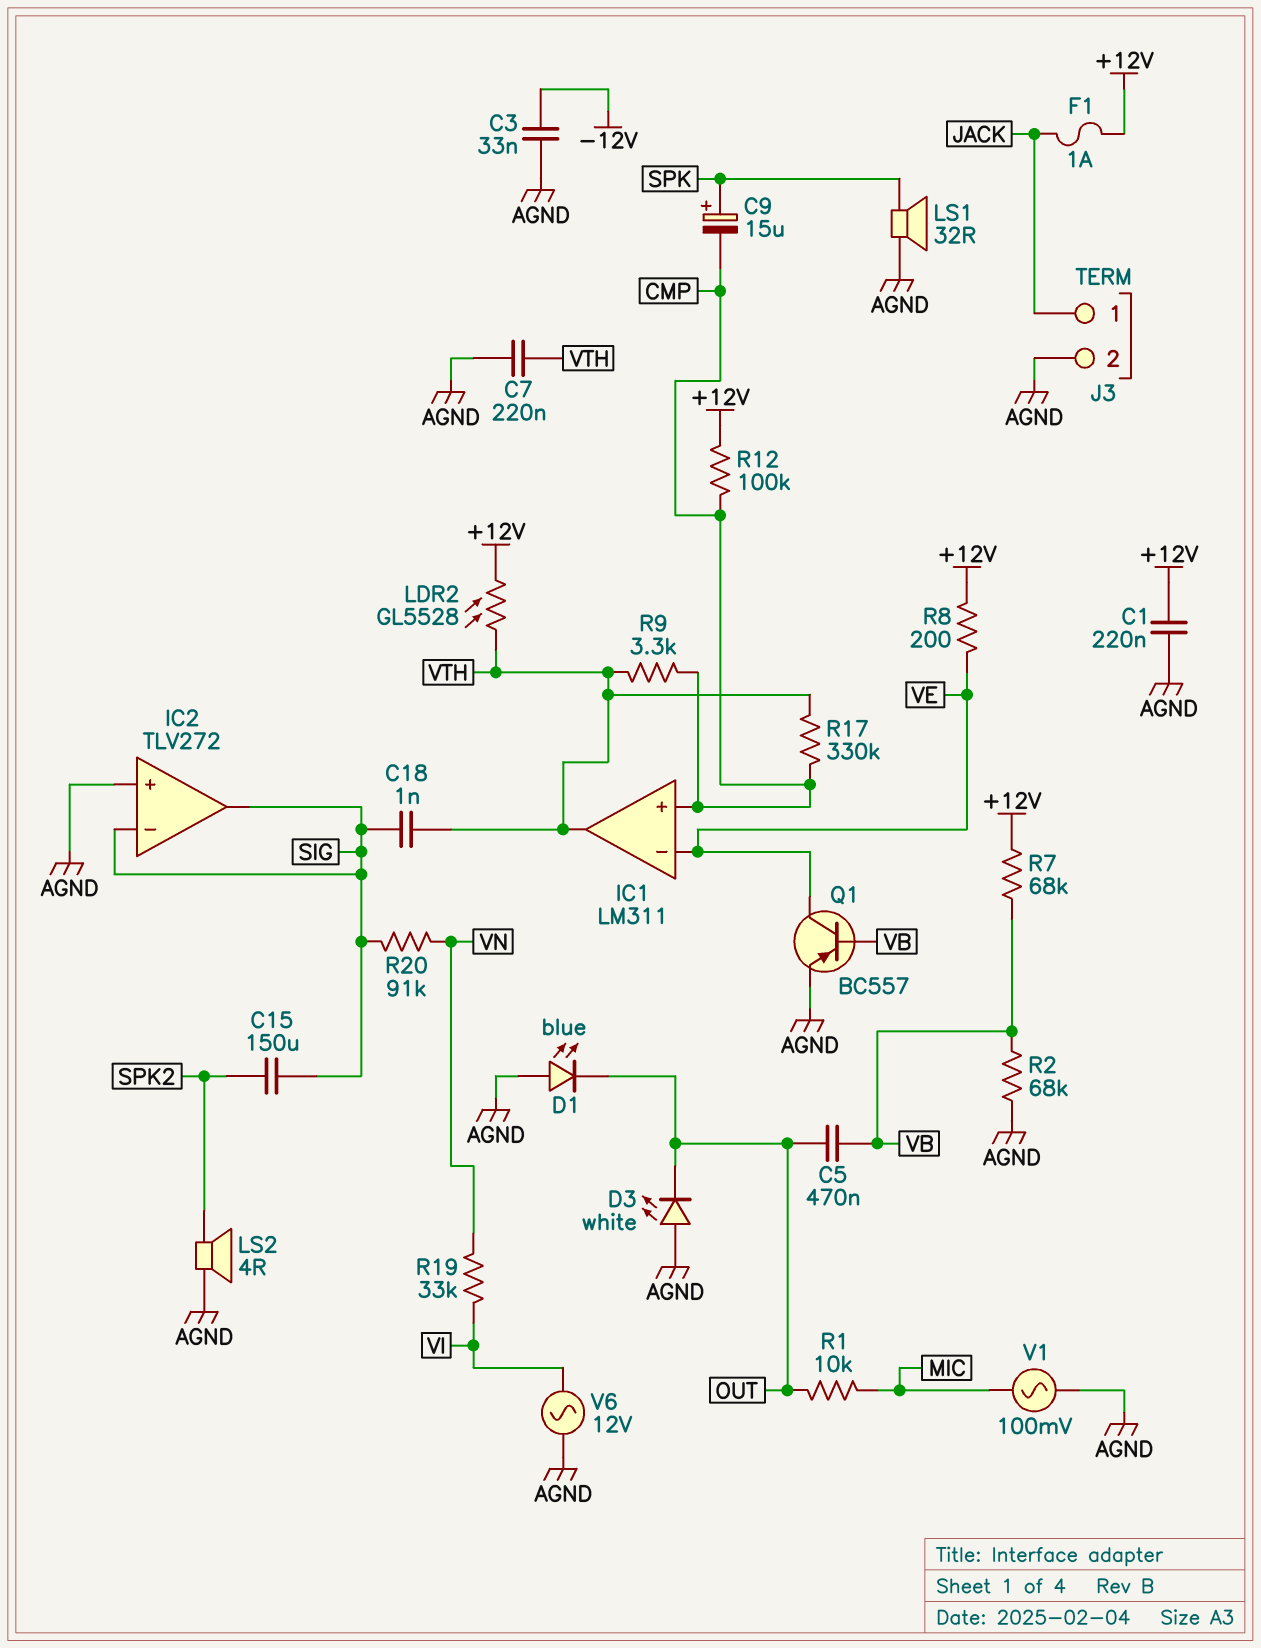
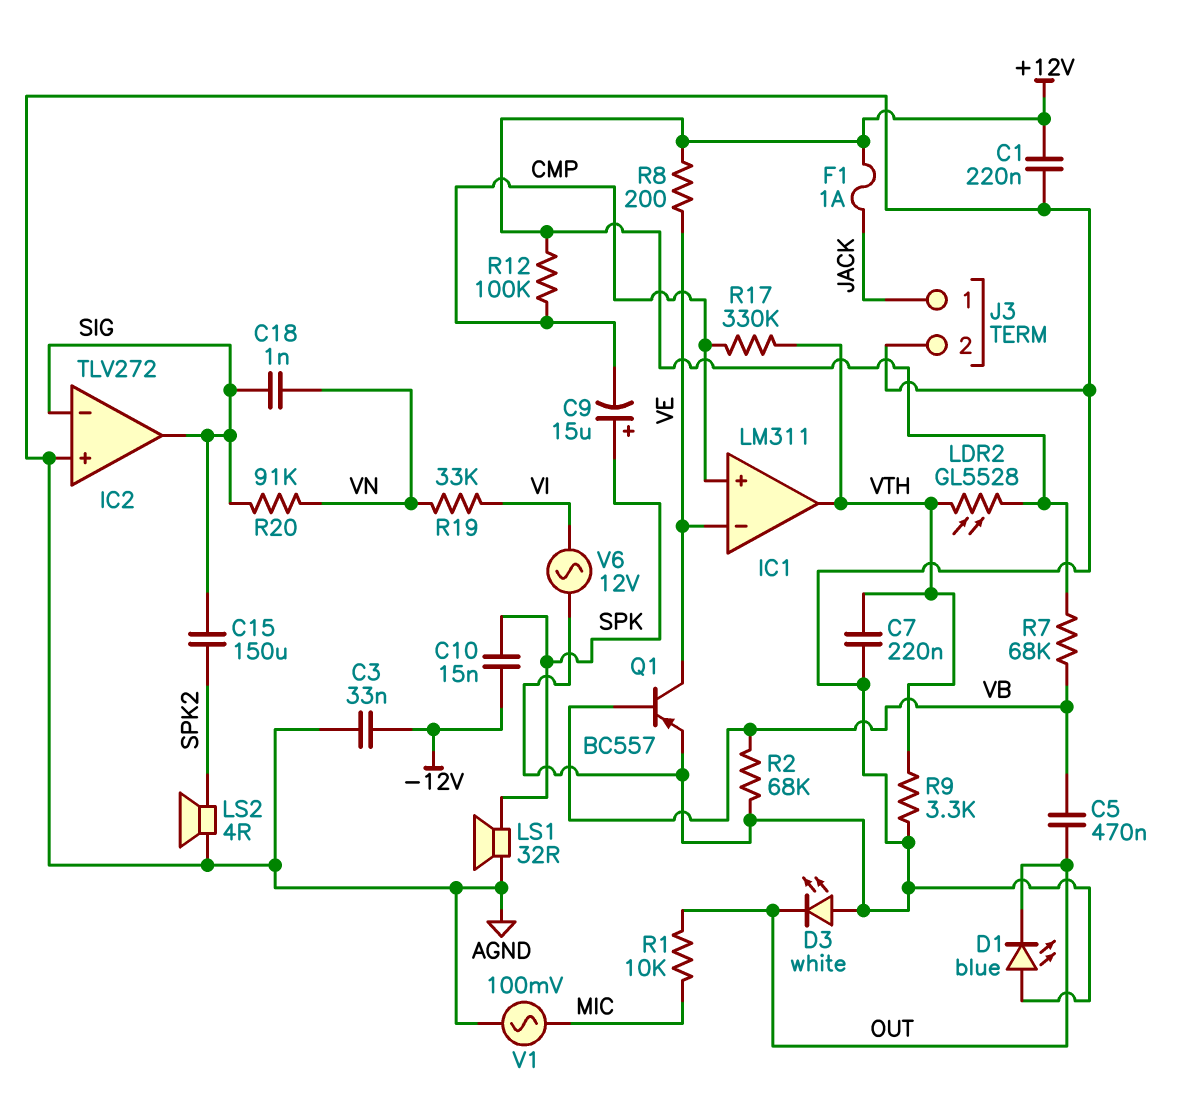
C10: none -> 15nF (-12V, SPK)
C18: 1nF (SIG, VTH) -> 1nF (SIG, VN)
R9: 3.3k (CMP, VTH) -> 3.3k (AGND, VTH)

